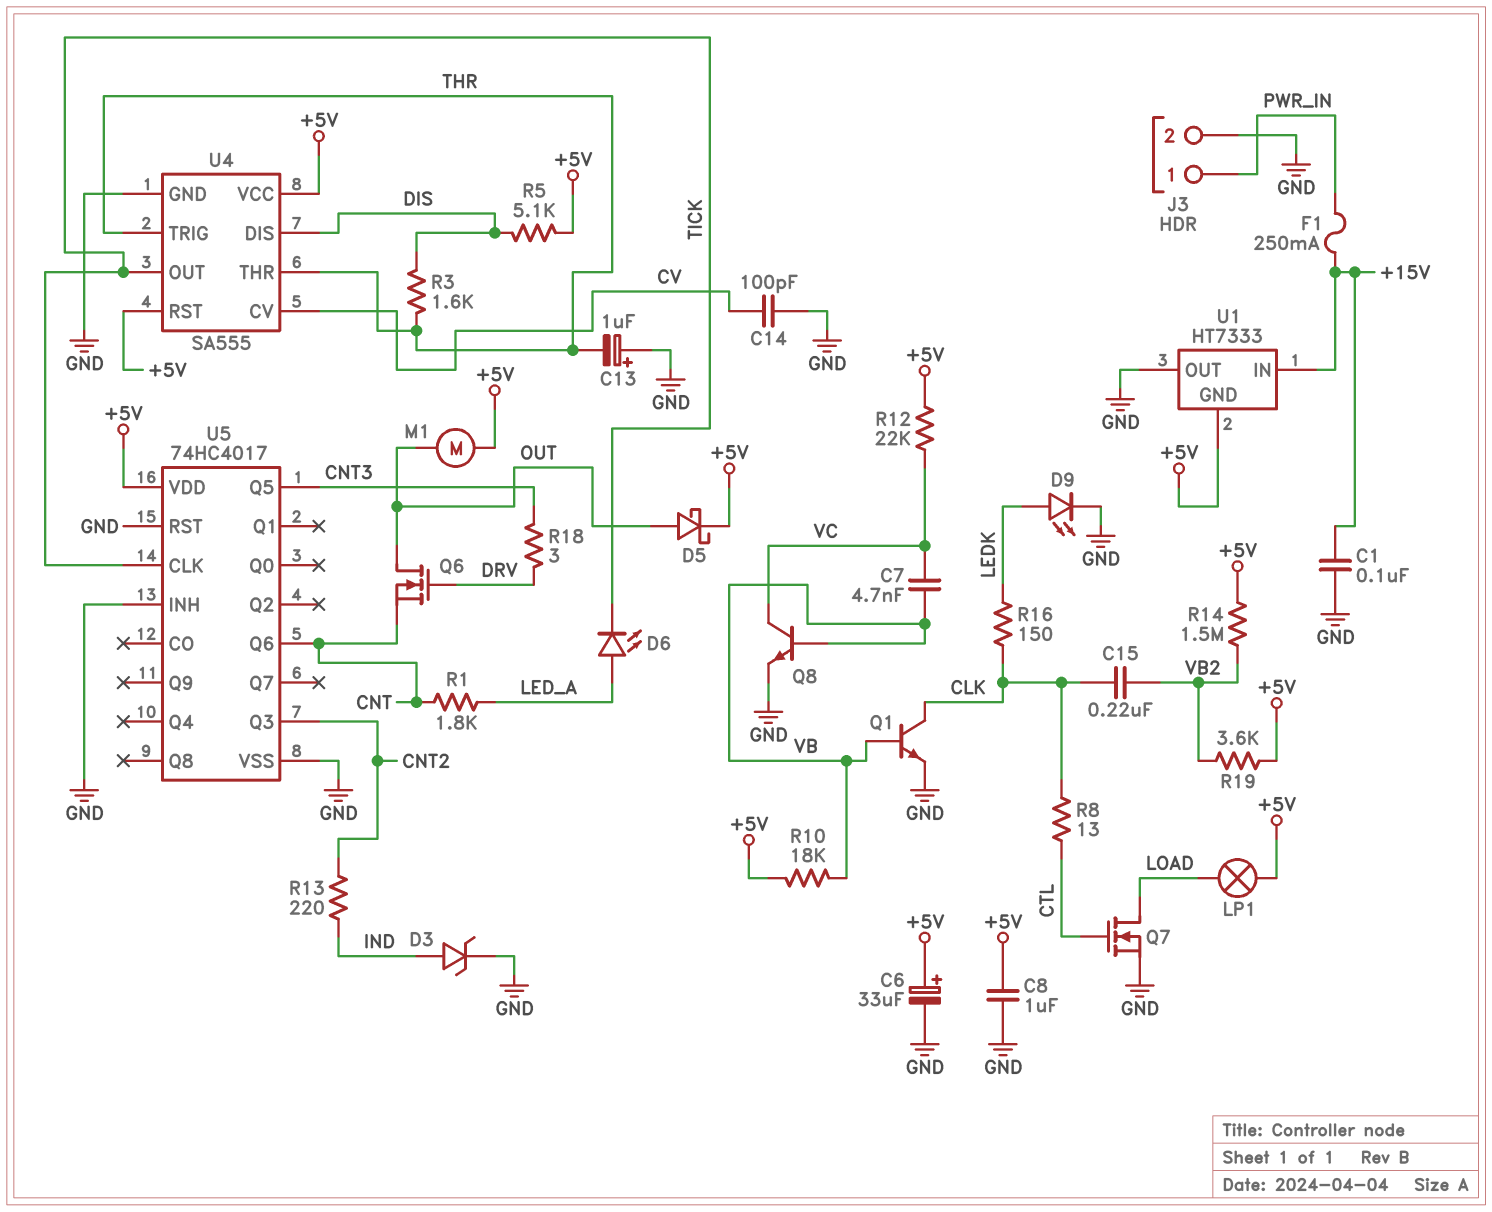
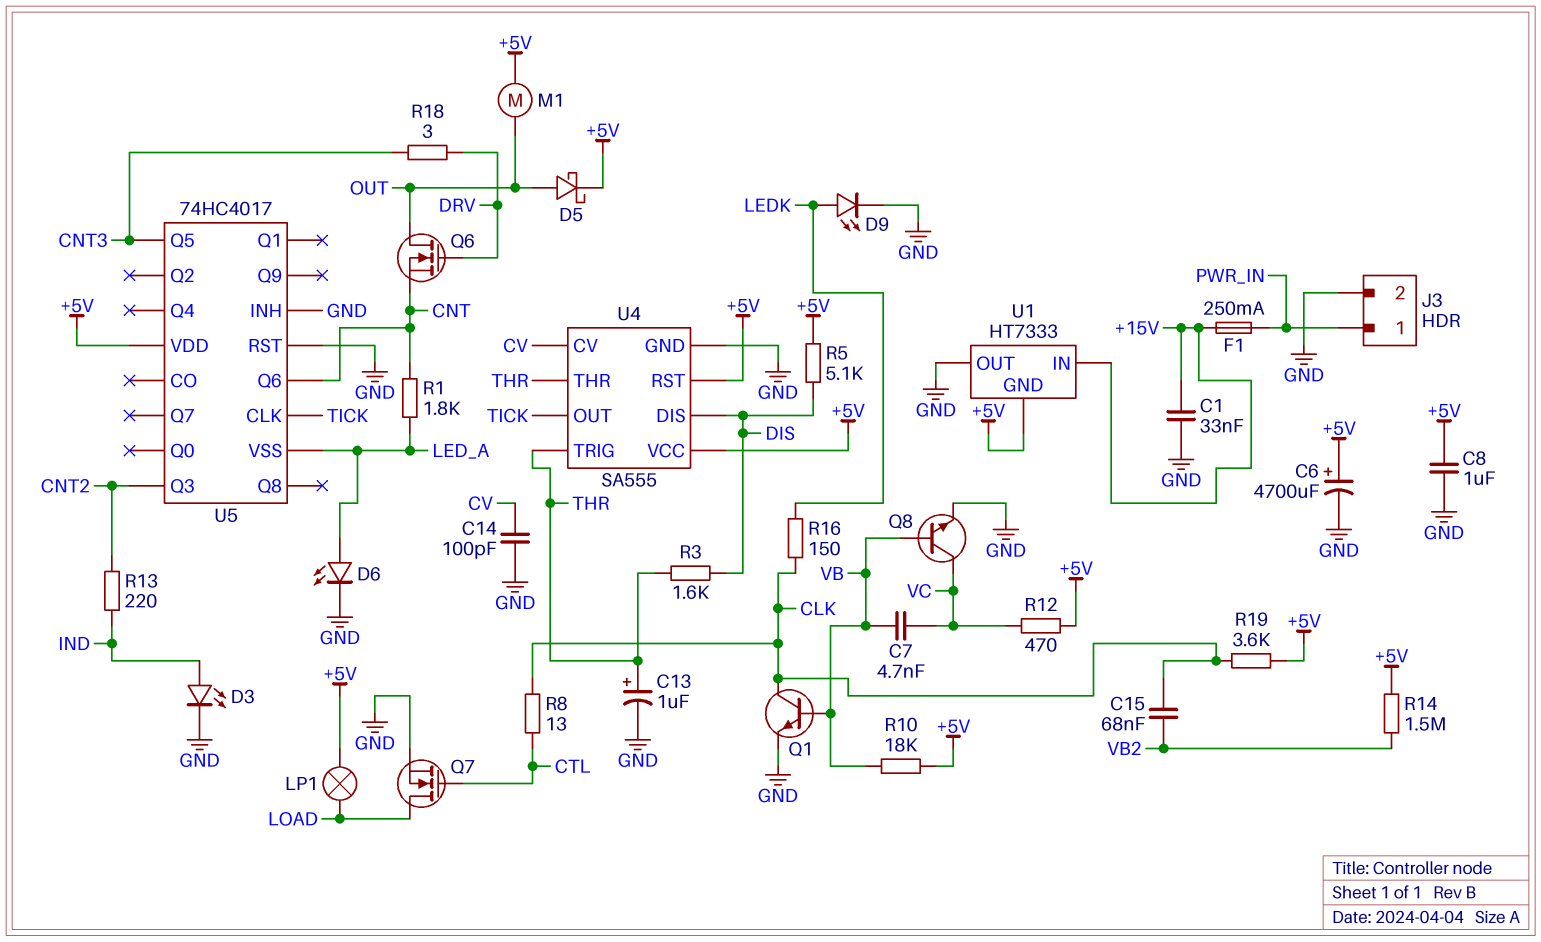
C1: 100nF (+15V, GND) -> 33nF (+15V, GND)
C6: 33uF (plus +5V, minus GND) -> 4700uF (plus +5V, minus GND)
C13: 1uF (plus GND, minus THR) -> 1uF (plus THR, minus GND)
C15: 220nF (CLK, VB2) -> 68nF (CLK, VB2)
D3: zener (A IND, K GND) -> LED (A IND, K GND)
D6: LED (A LED_A, K TICK) -> LED (A LED_A, K GND)
R12: 22k (+5V, VC) -> 470 (+5V, VC)
R19: 3.6k (+5V, VB2) -> 3.6k (+5V, CLK)
U5 pin VSS: GND -> LED_A

